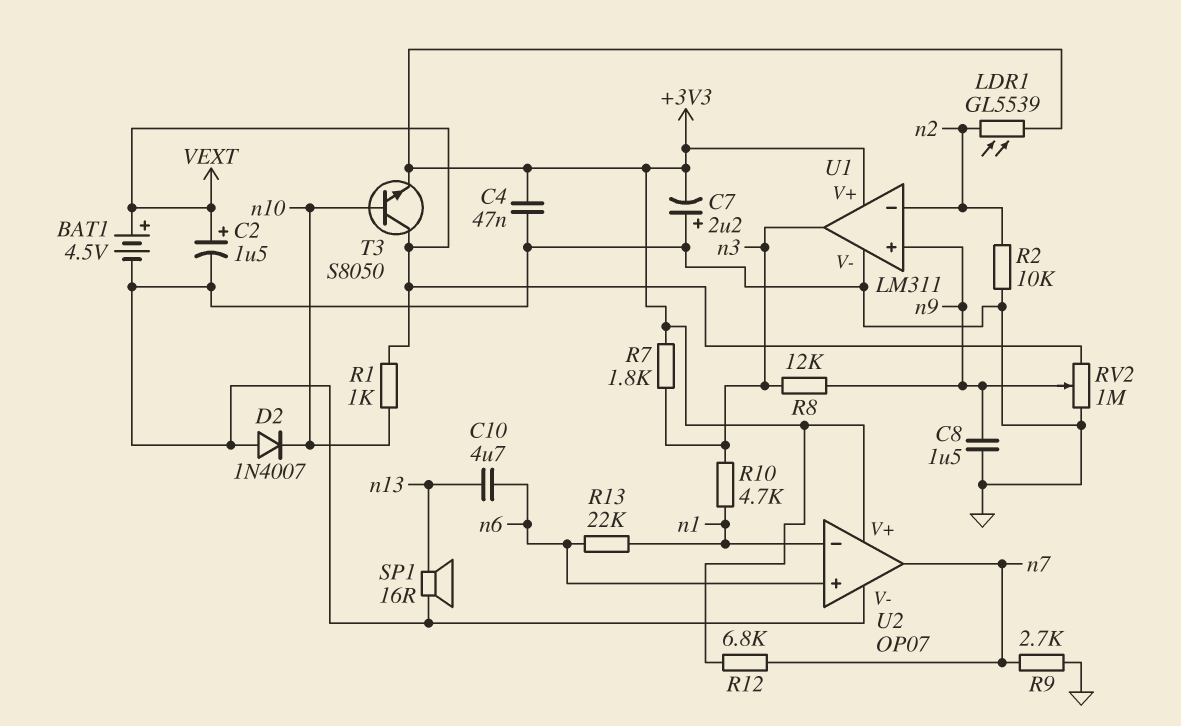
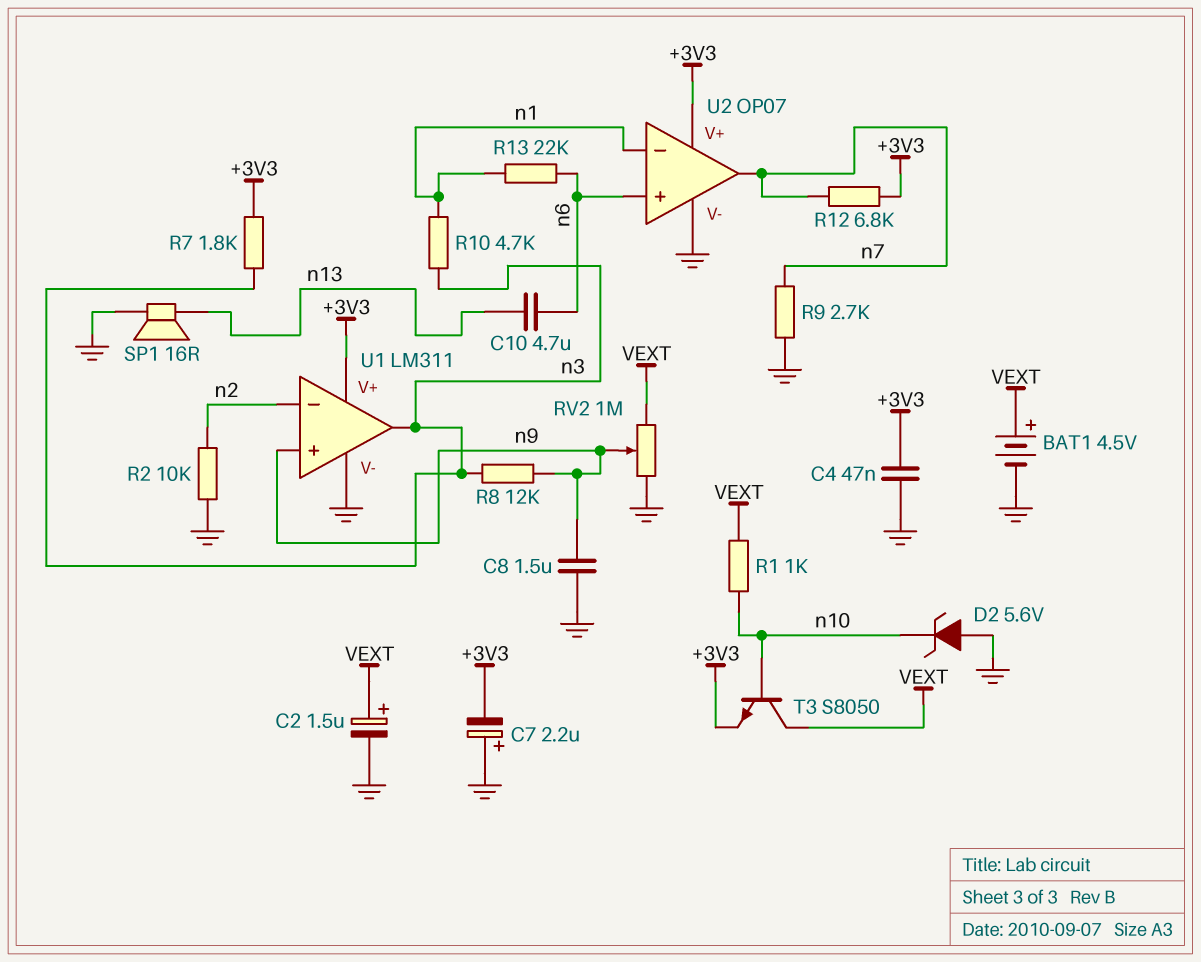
D2: diode 1N4007 (A GND, K n10) -> zener 5.6V (A GND, K n10)
LDR1: GL5539 (+3V3, n2) -> none

